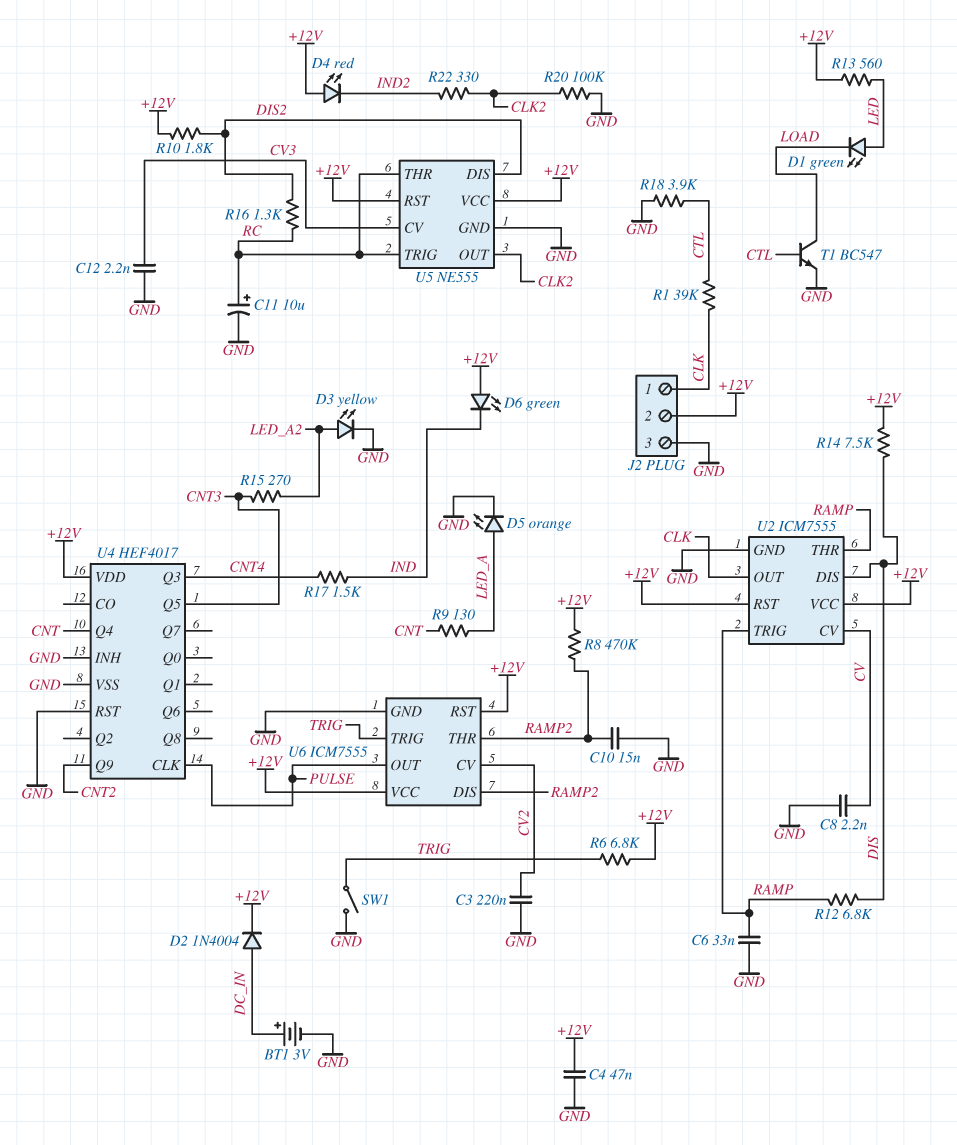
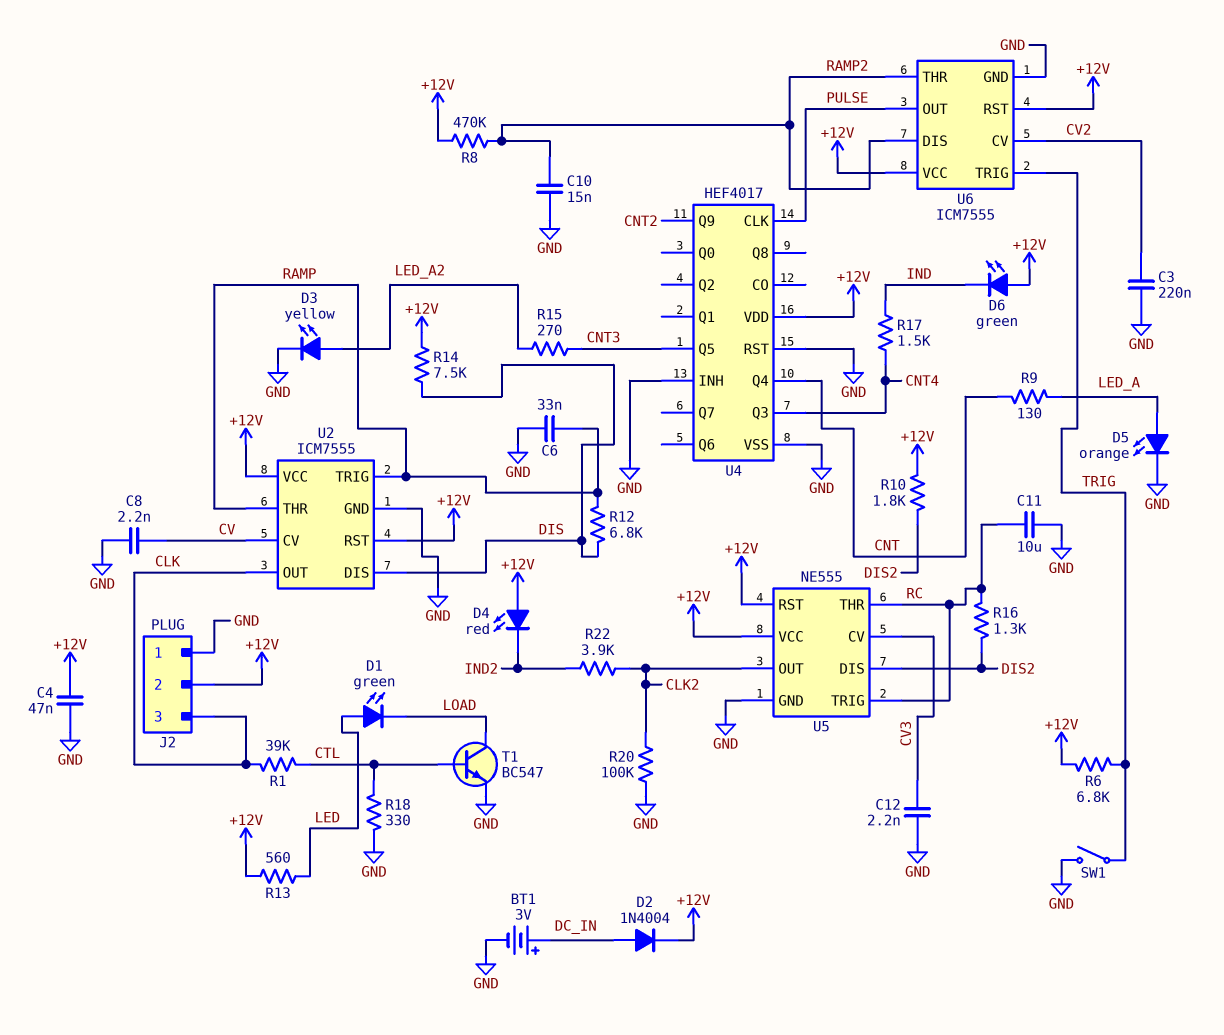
C11: 10uF (plus RC, minus GND) -> 10uF (GND, RC)
J2 pin 1: CLK -> GND
J2 pin 3: GND -> CLK
R18: 3.9k (CTL, GND) -> 330 (CTL, GND)
R22: 330 (CLK2, IND2) -> 3.9k (CLK2, IND2)

